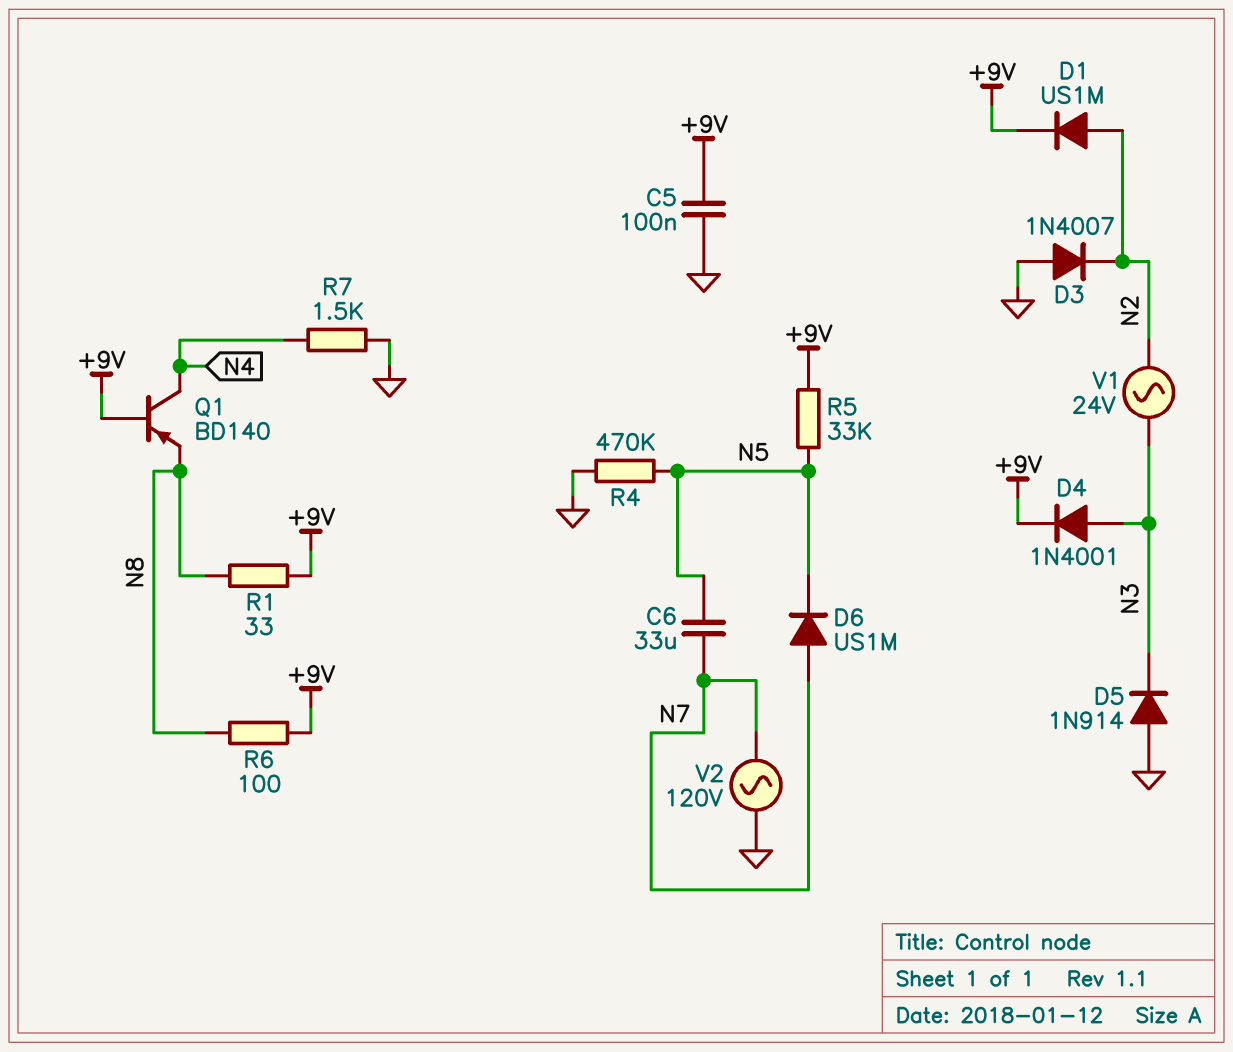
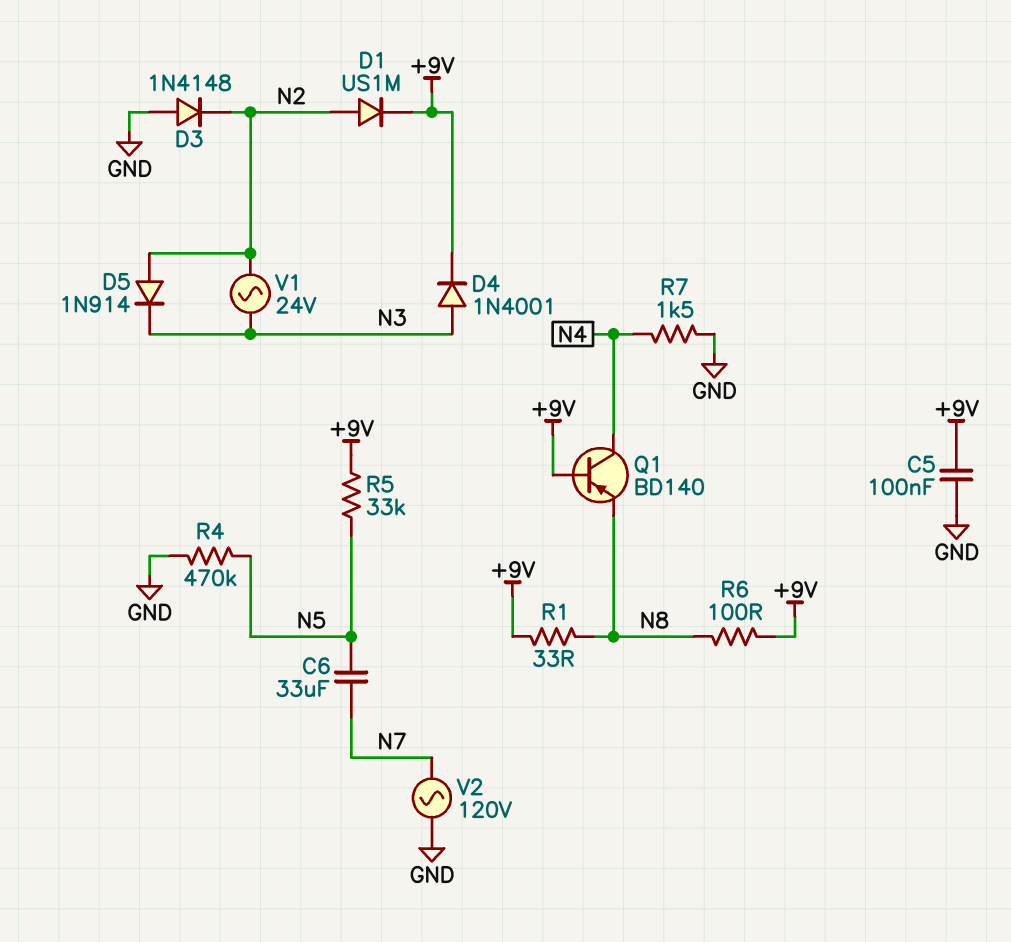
D3: diode 1N4007 (A GND, K N2) -> diode 1N4148 (A GND, K N2)
D5: diode 1N914 (A GND, K N3) -> diode 1N914 (A N2, K N3)
D6: diode US1M (A N7, K N5) -> none

